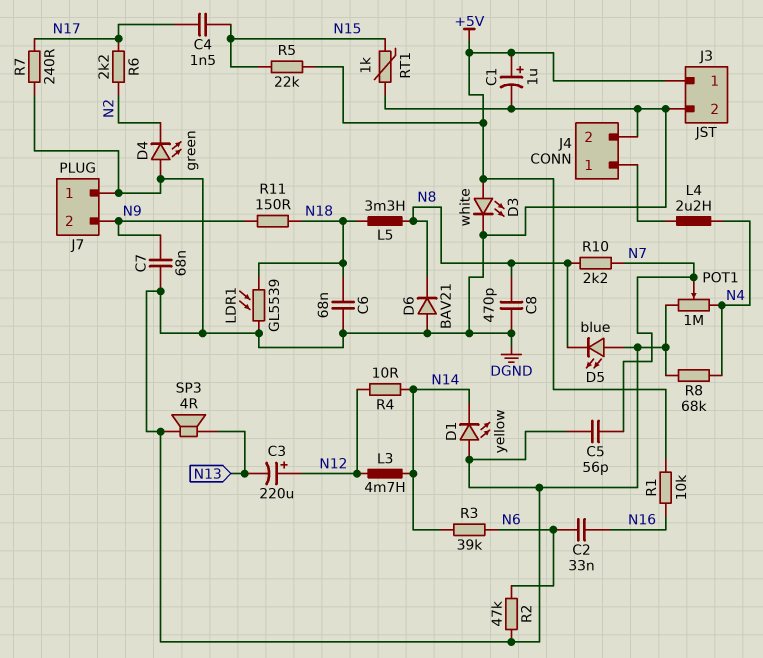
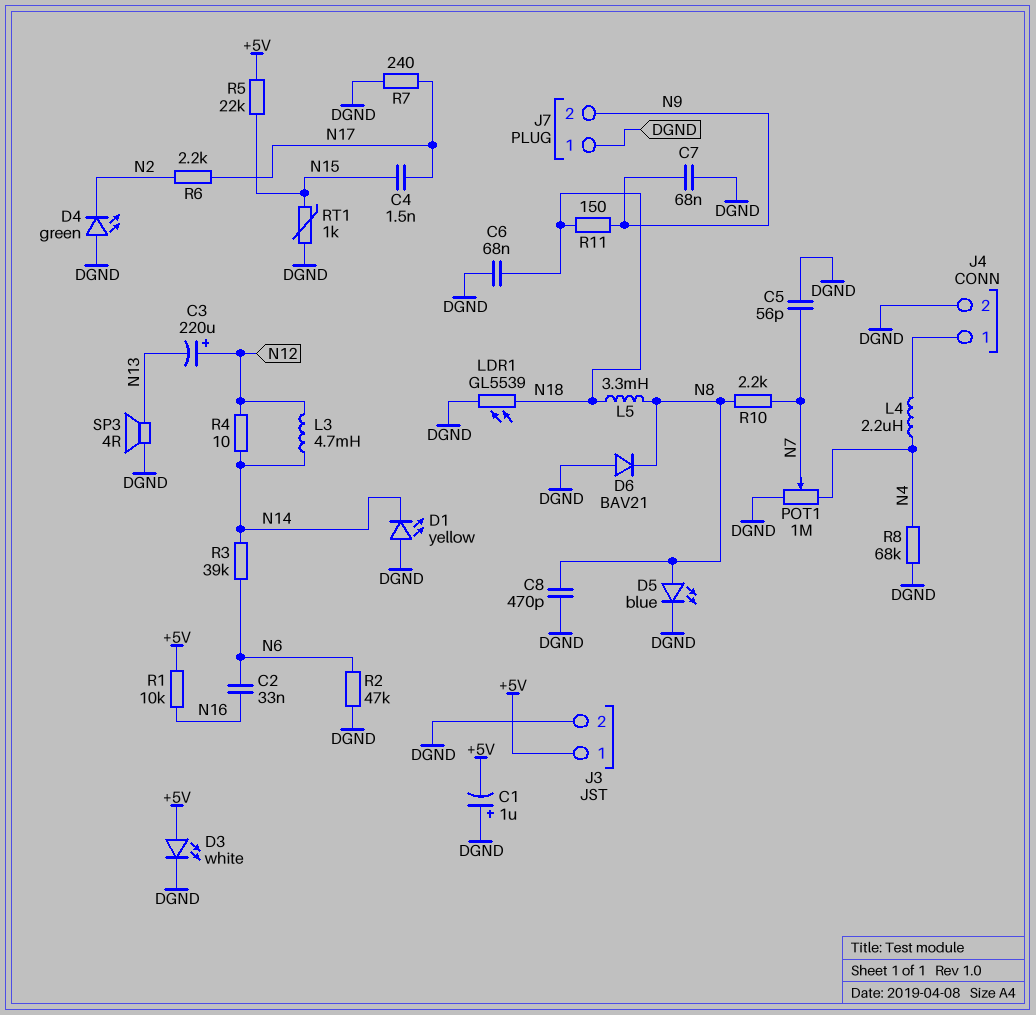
C1: 1uF (plus +5V, minus DGND) -> 1uF (plus DGND, minus +5V)
D5: LED blue (A DGND, K N8) -> LED blue (A N8, K DGND)

